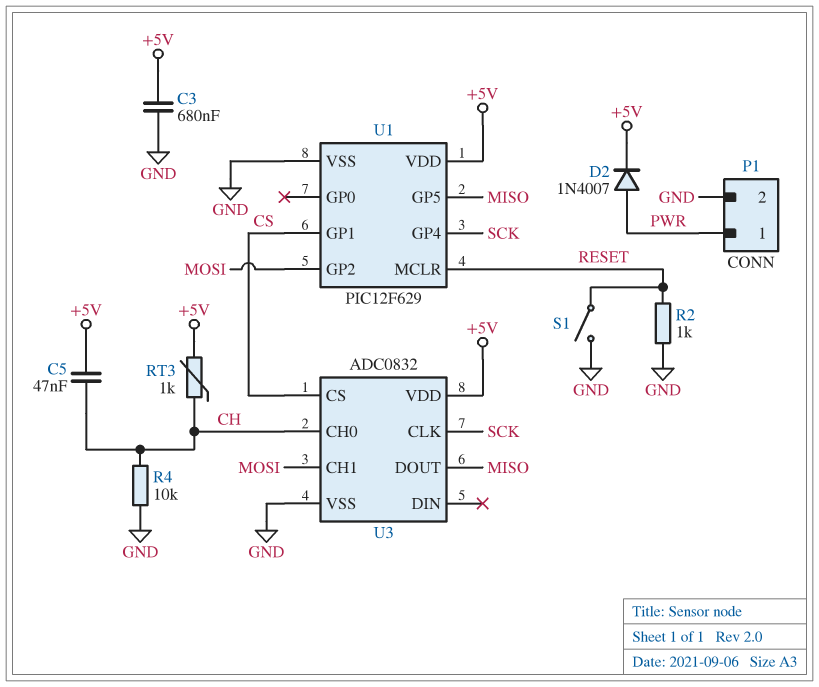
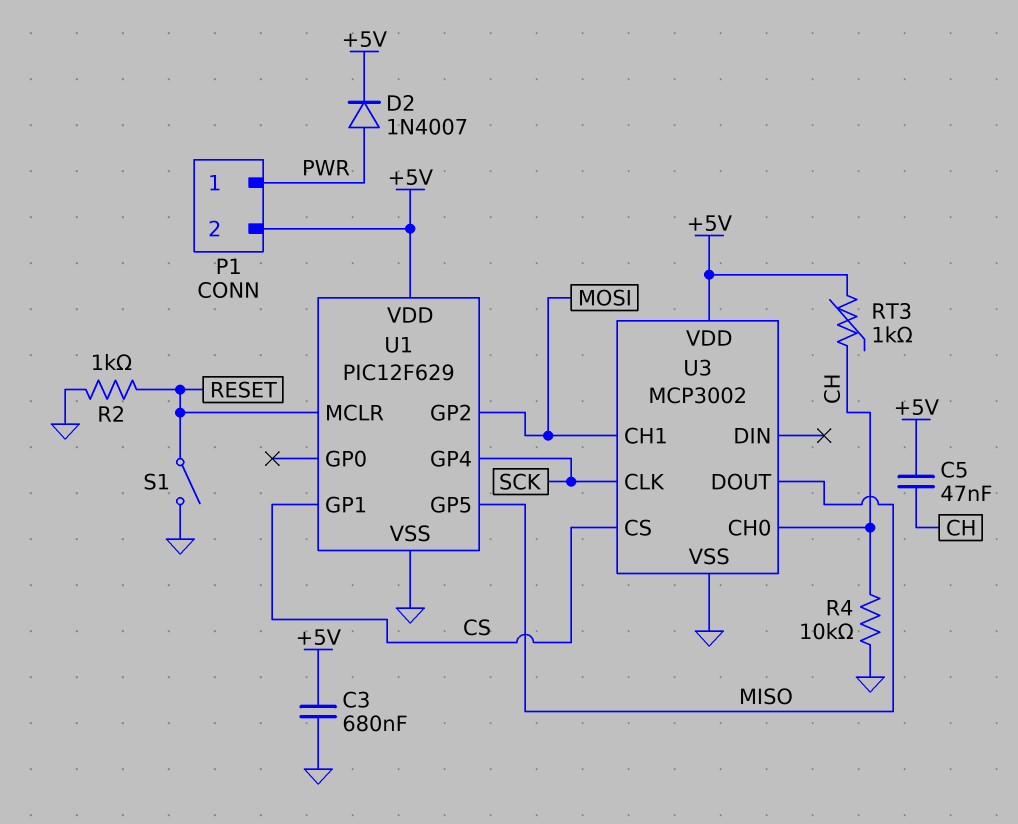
P1 pin 2: GND -> +5V
U3: ADC0832 -> MCP3002

